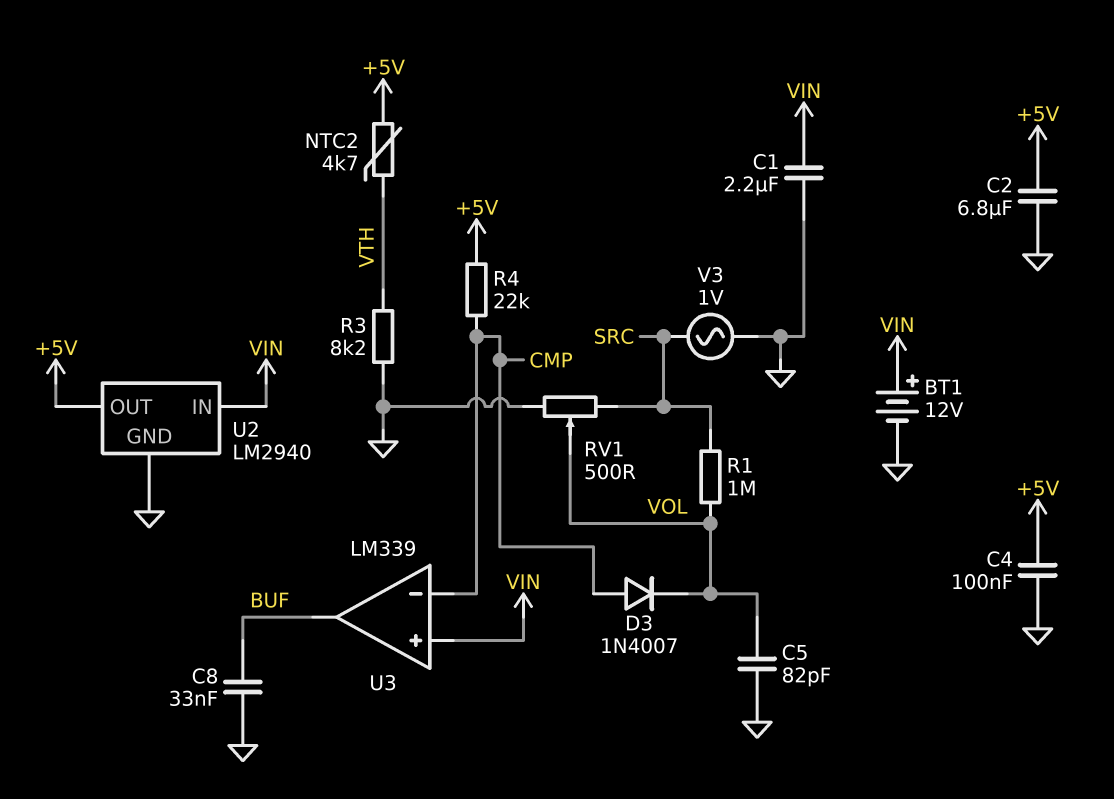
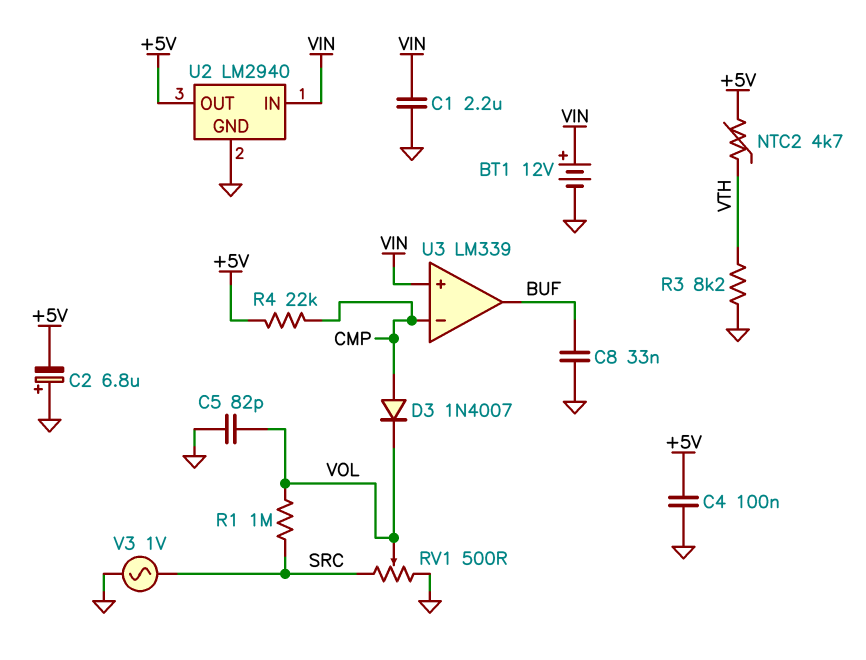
C2: 6.8uF (+5V, GND) -> 6.8uF (plus GND, minus +5V)

